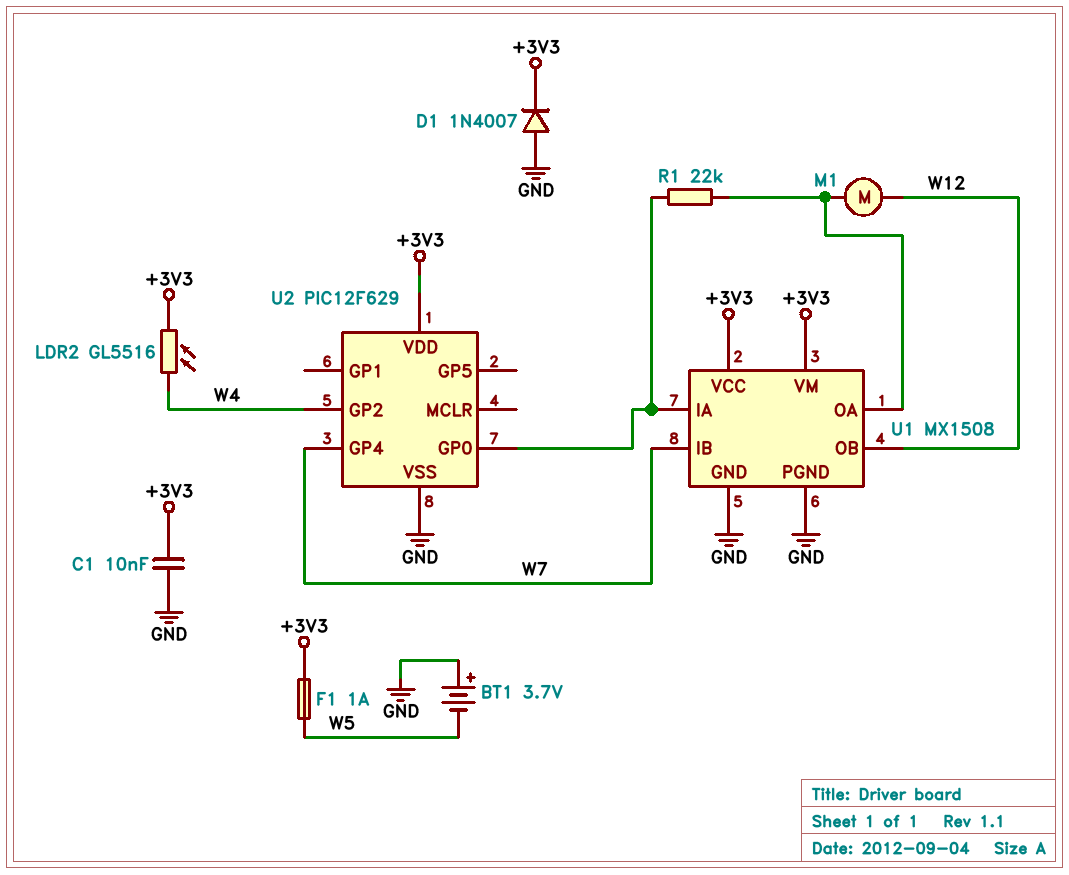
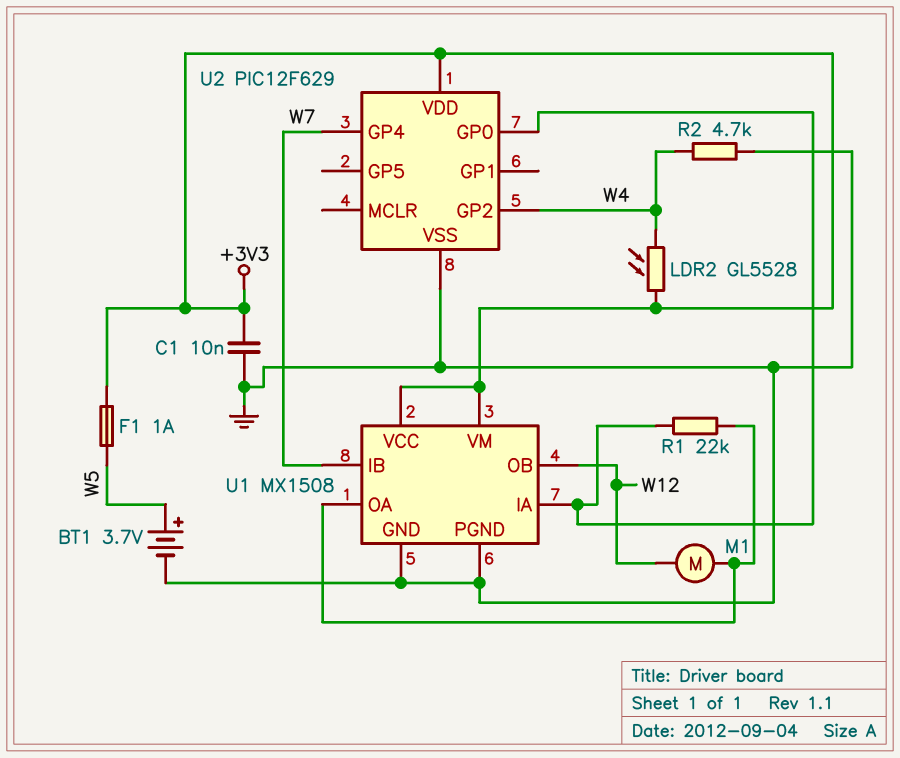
BT1: 3.7V (plus GND, minus W5) -> 3.7V (plus W5, minus GND)
D1: diode 1N4007 (A GND, K +3V3) -> none
LDR2: GL5516 (+3V3, W4) -> GL5528 (+3V3, W4)
R2: none -> 4.7k (GND, W4)

